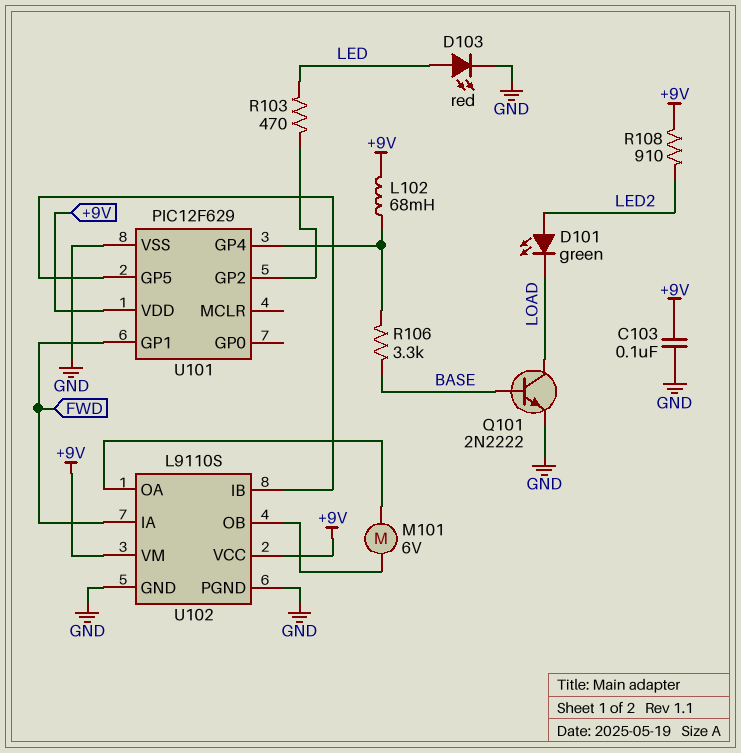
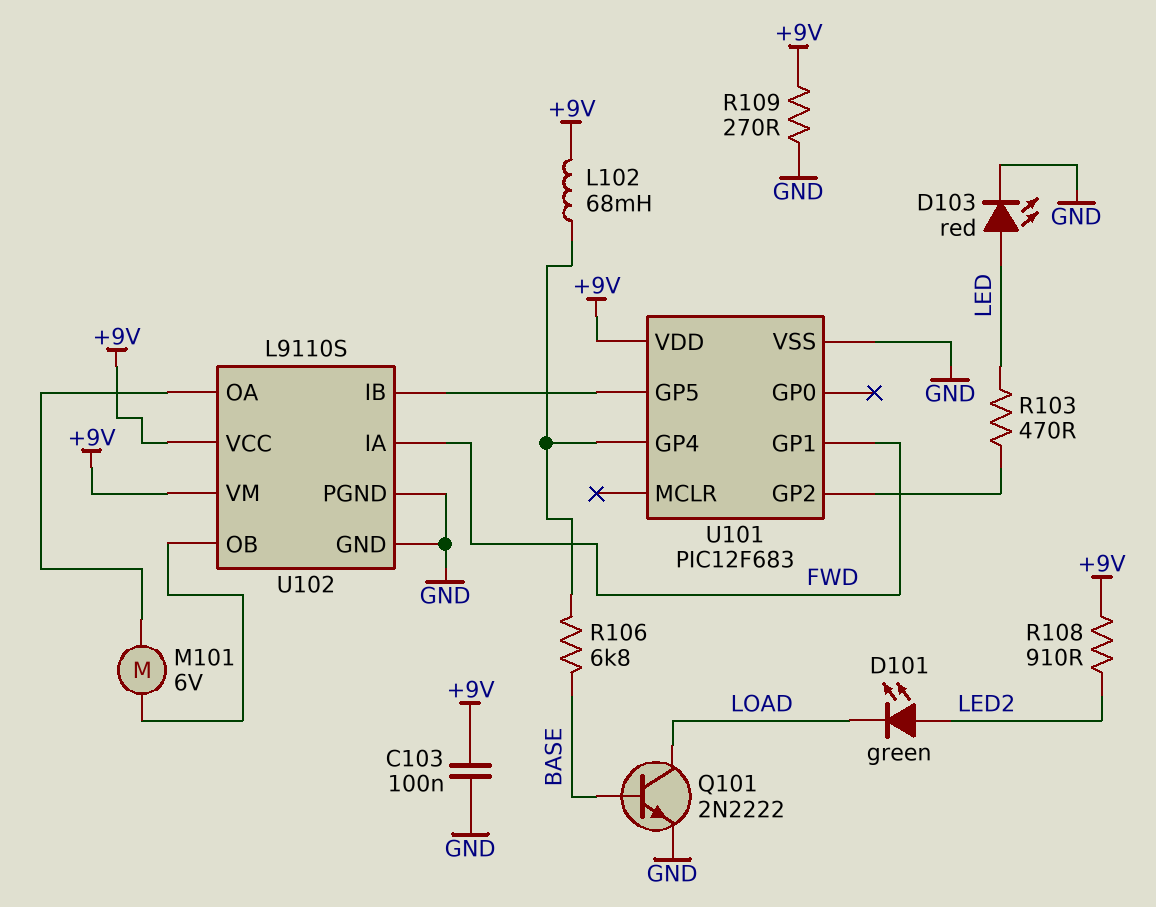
R106: 3.3k (BASE, U101/GP4) -> 6.8k (BASE, U101/GP4)
R109: none -> 270 (+9V, GND)
U101: PIC12F629 -> PIC12F683

